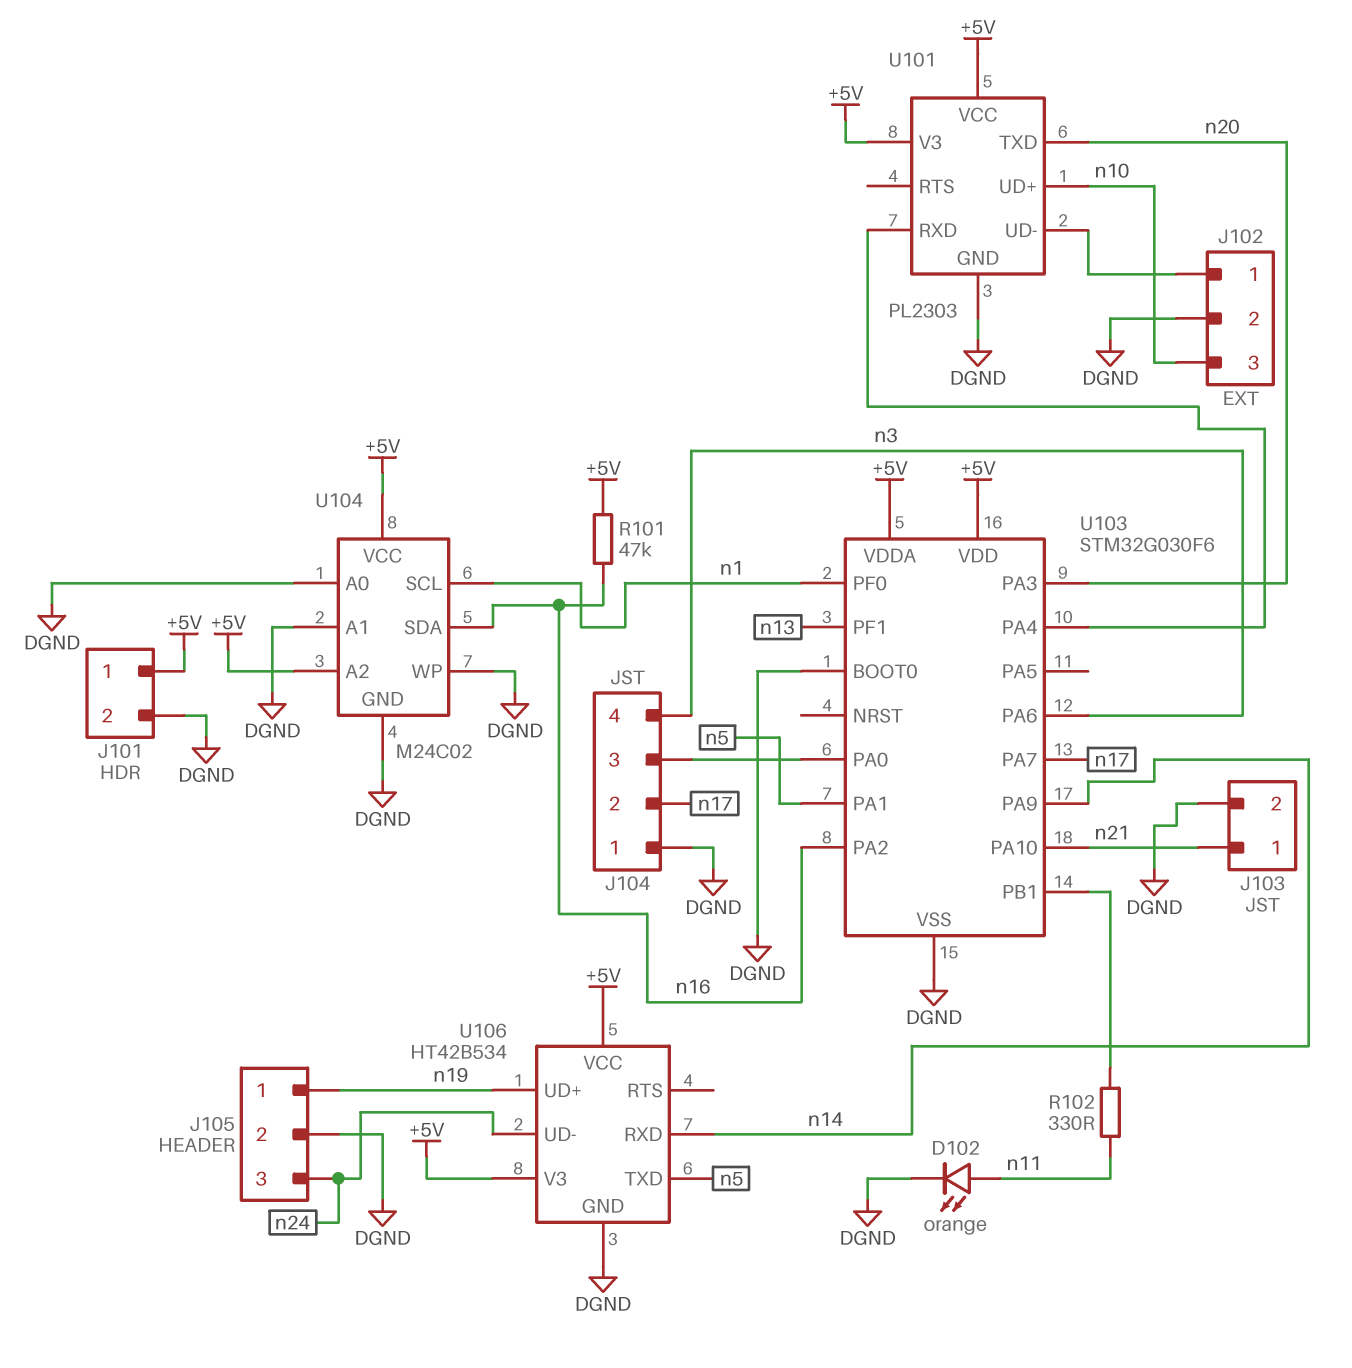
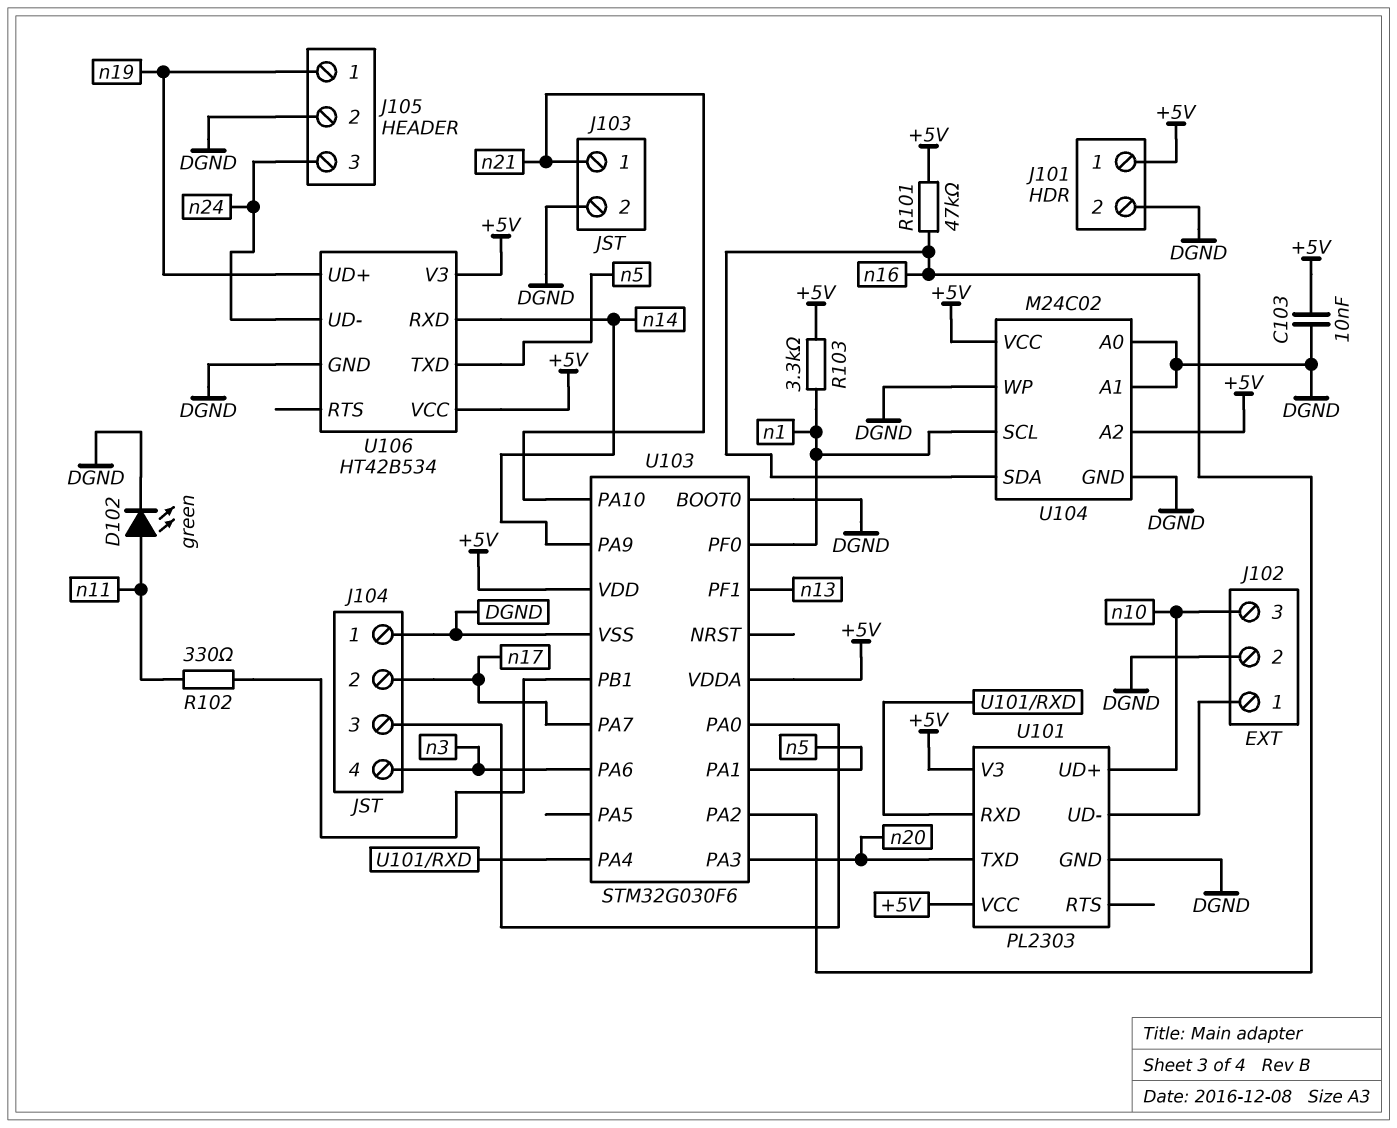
C103: none -> 10nF (+5V, DGND)
D102: LED orange (A n11, K DGND) -> LED green (A n11, K DGND)
R103: none -> 3.3k (+5V, n1)

